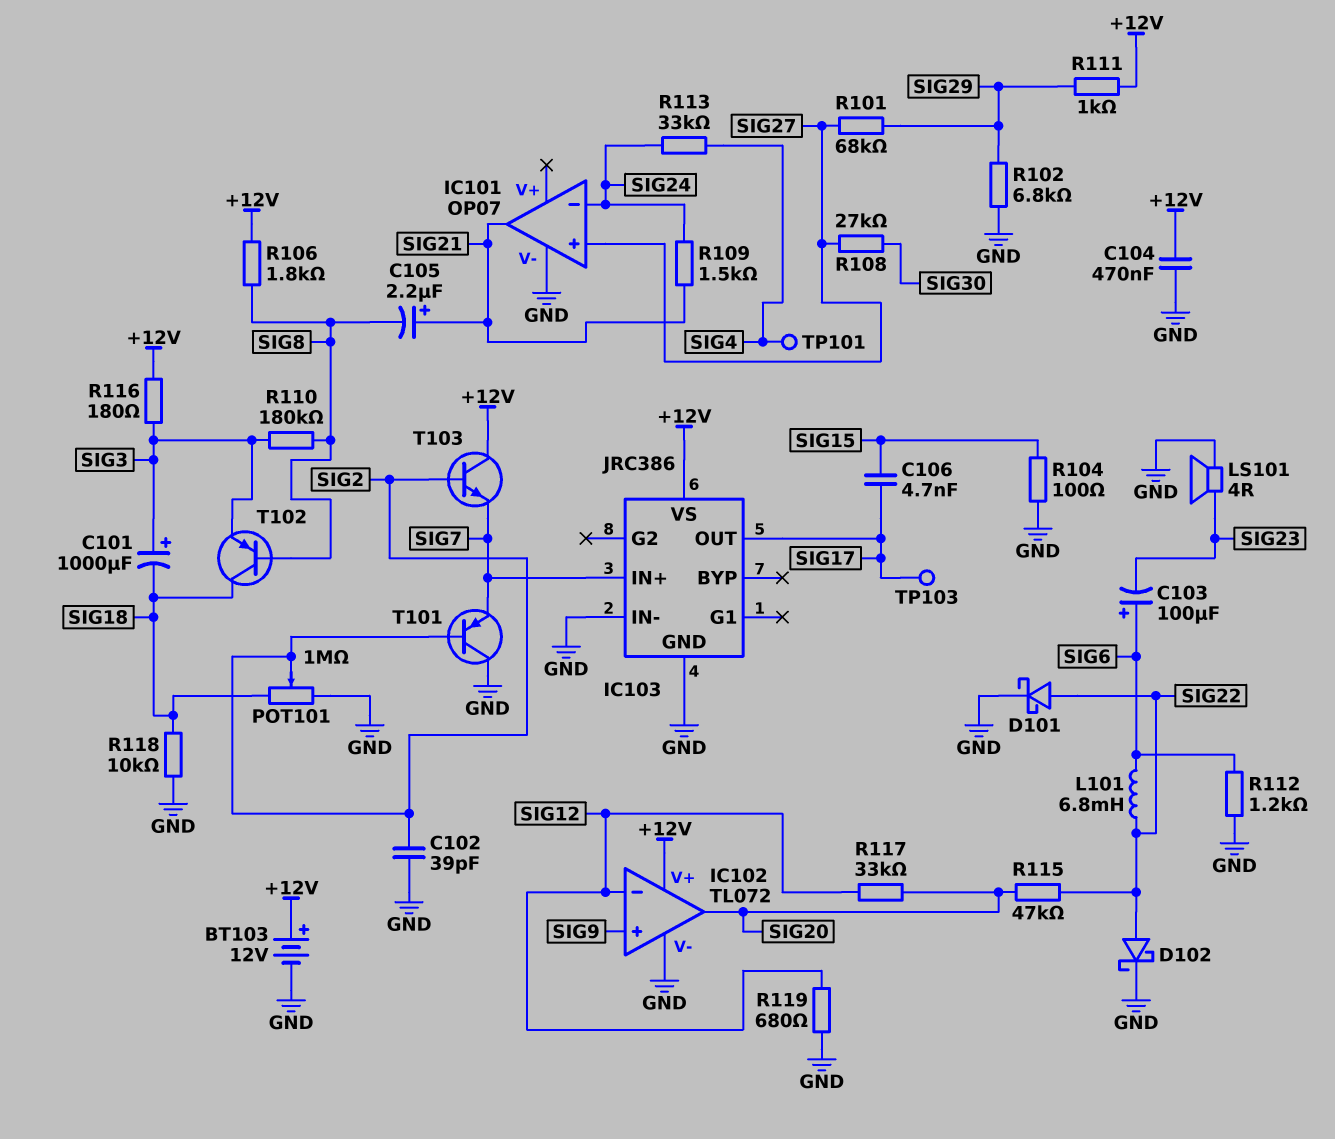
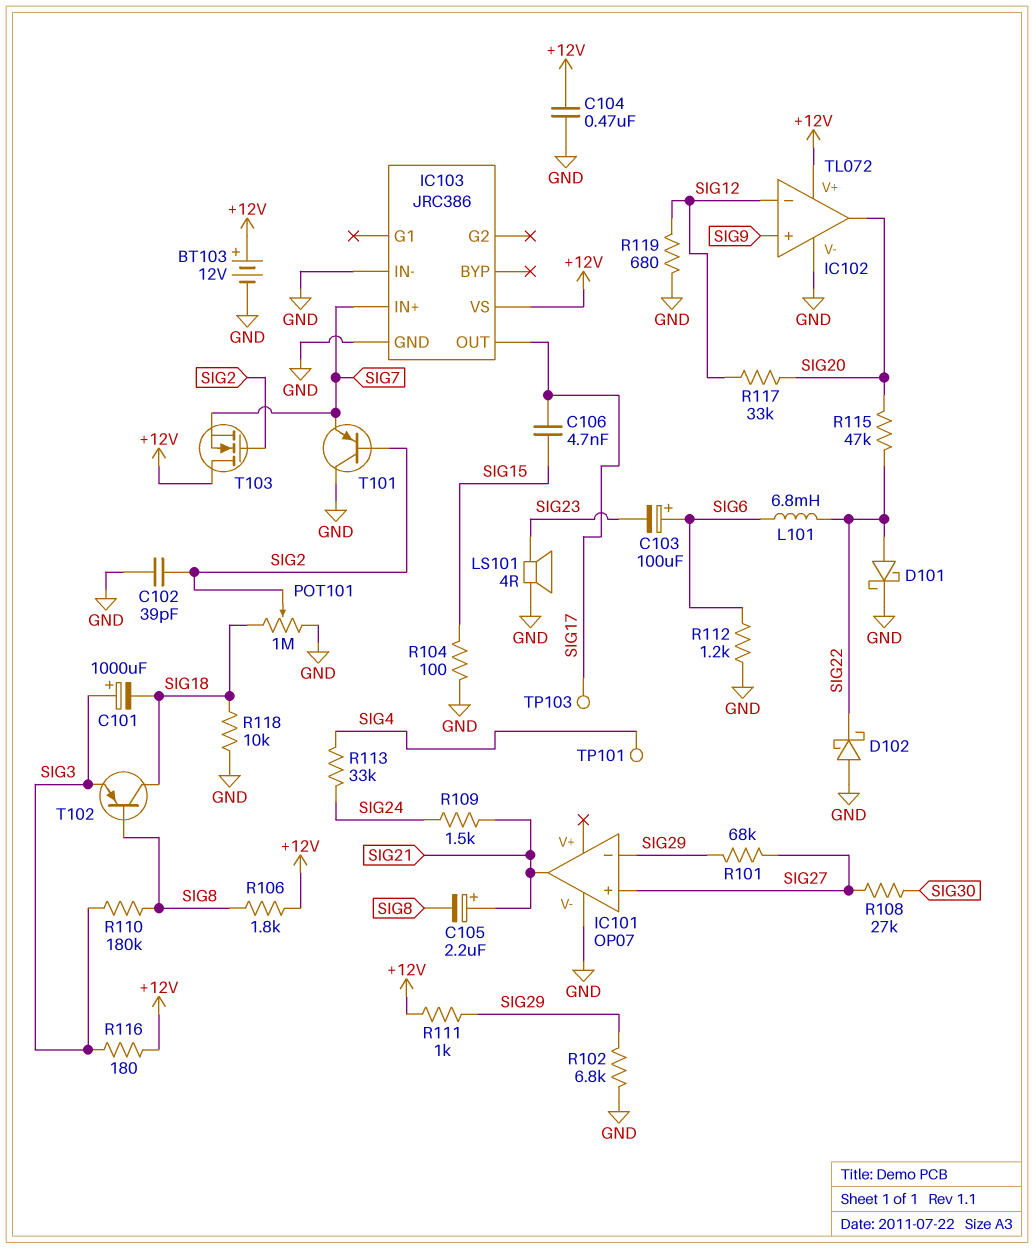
D102: schottky (A SIG22, K GND) -> schottky (A GND, K SIG22)
IC101 pin in-: SIG24 -> SIG29
T103: NPN (B SIG2, C +12V, E SIG7) -> NMOS (G SIG2, D +12V, S SIG7)

